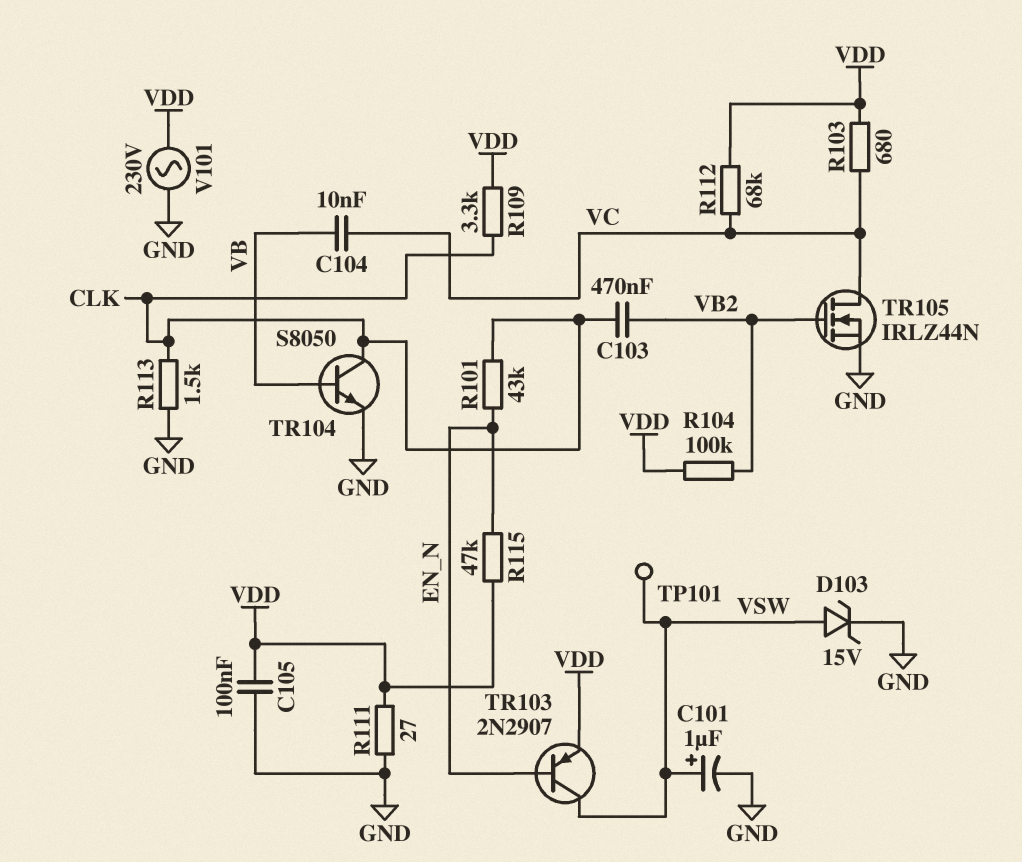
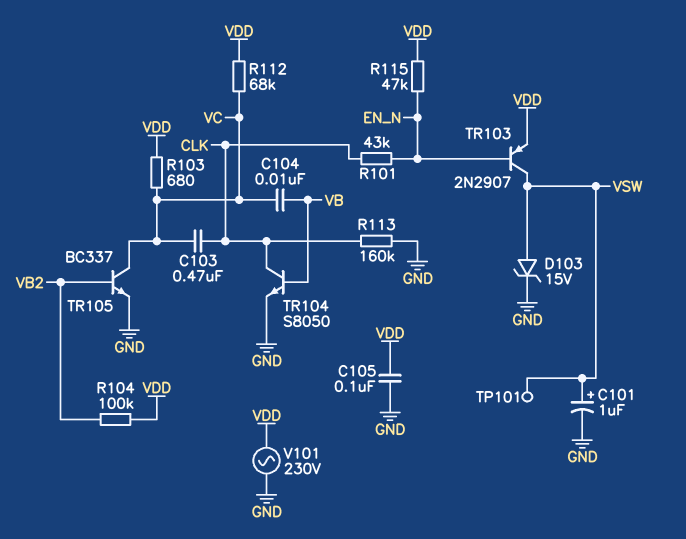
C103: 470nF (CLK, VB2) -> 470nF (CLK, VC)
R109: 3.3k (CLK, VDD) -> none
R111: 27 (GND, VDD) -> none
R113: 1.5k (CLK, GND) -> 160k (CLK, GND)
TR105: NMOS IRLZ44N (G VB2, D VC, S GND) -> NPN BC337 (B VB2, C VC, E GND)

